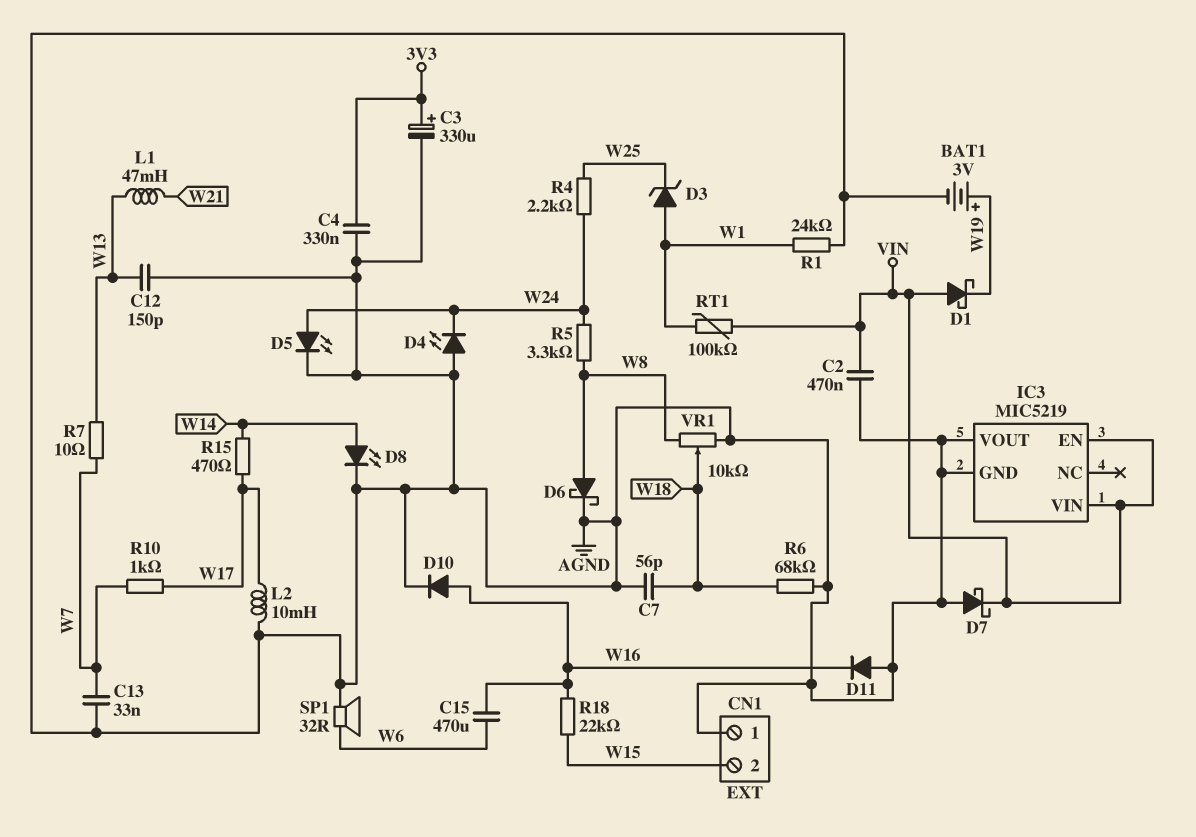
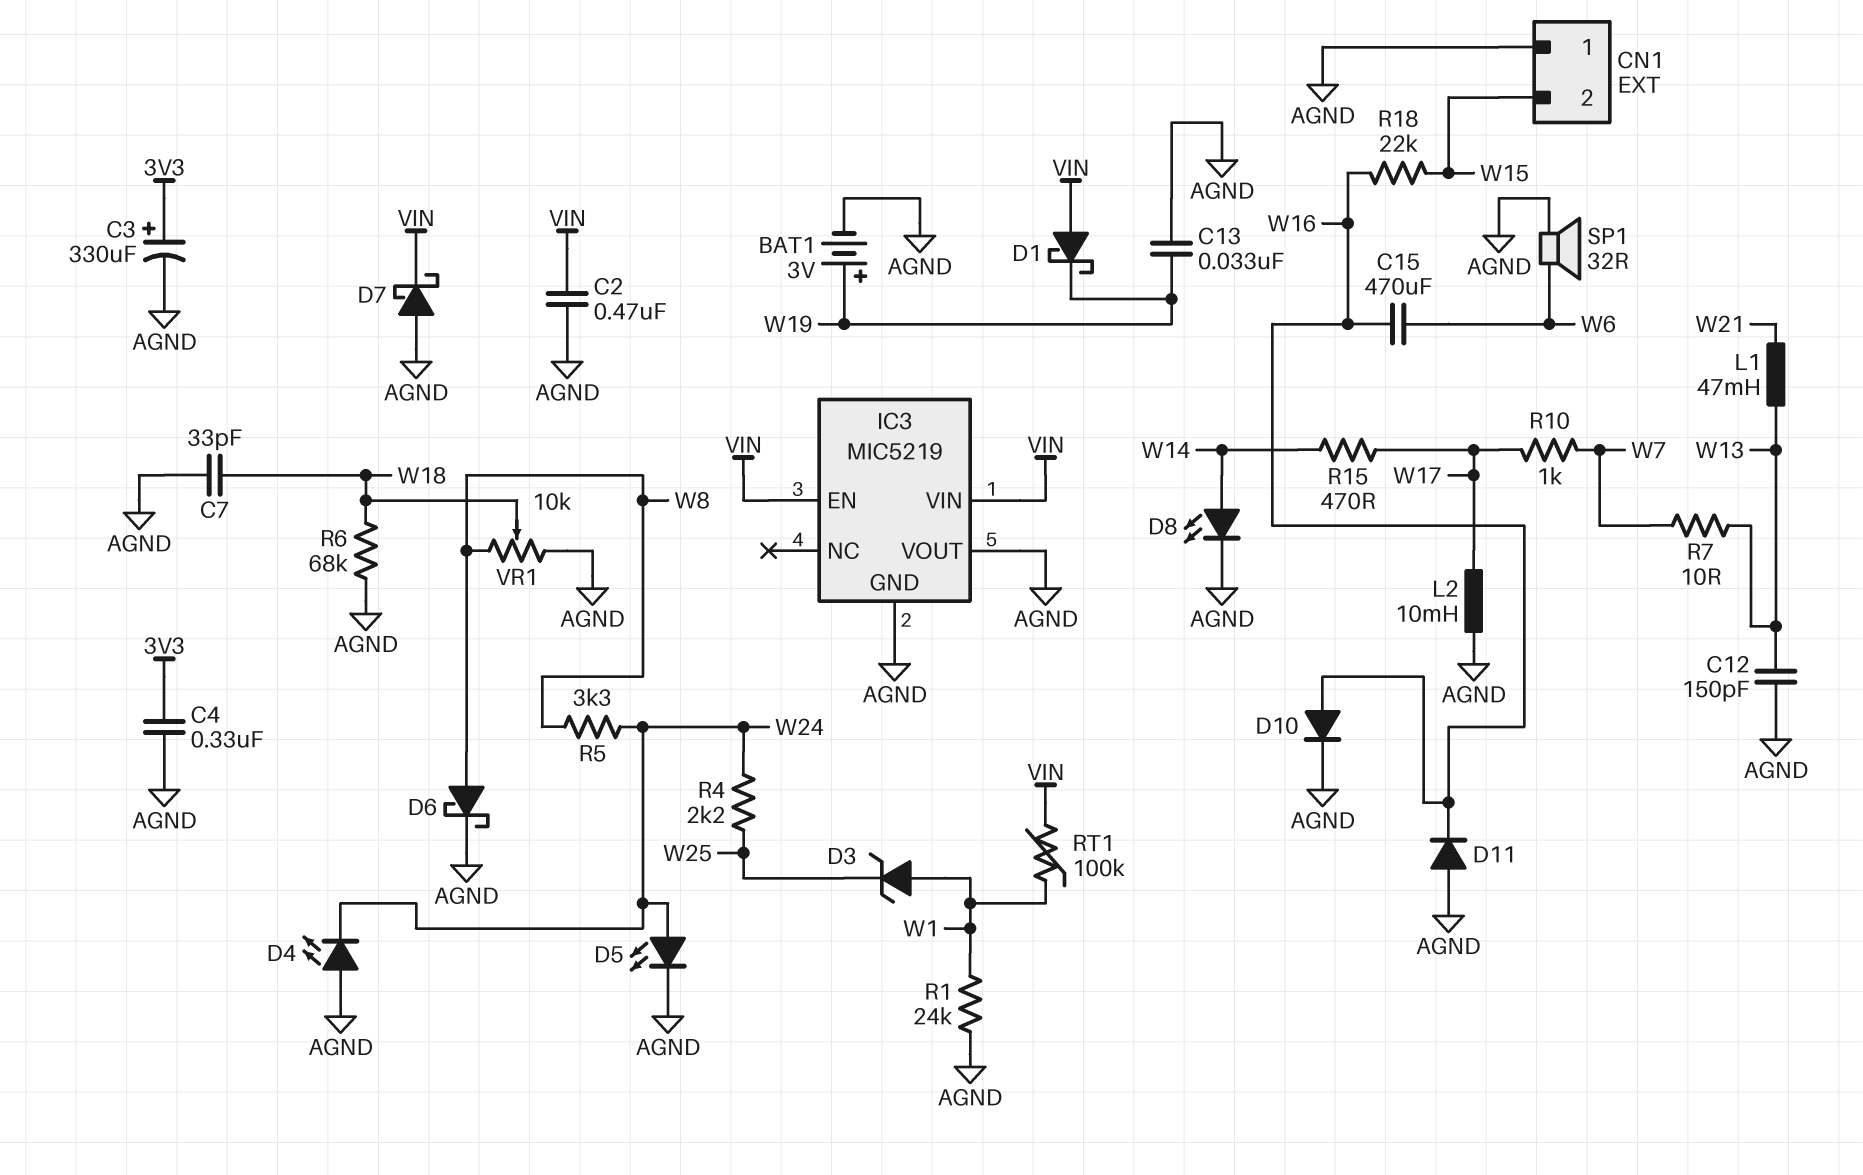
C7: 56pF (AGND, W18) -> 33pF (AGND, W18)
C13: 33nF (AGND, W7) -> 33nF (AGND, W19)

